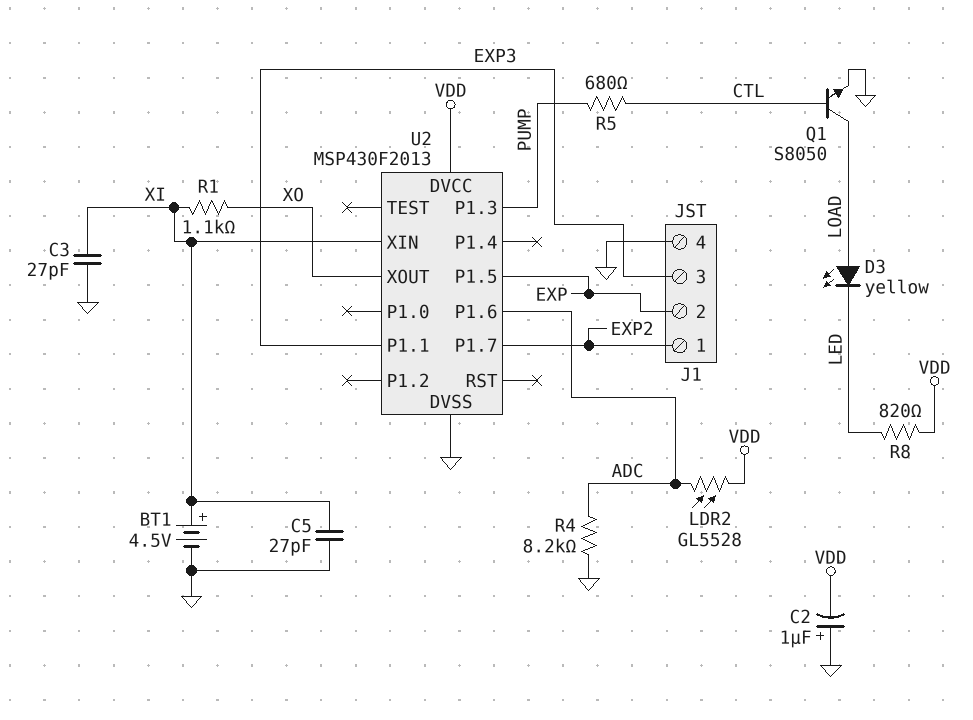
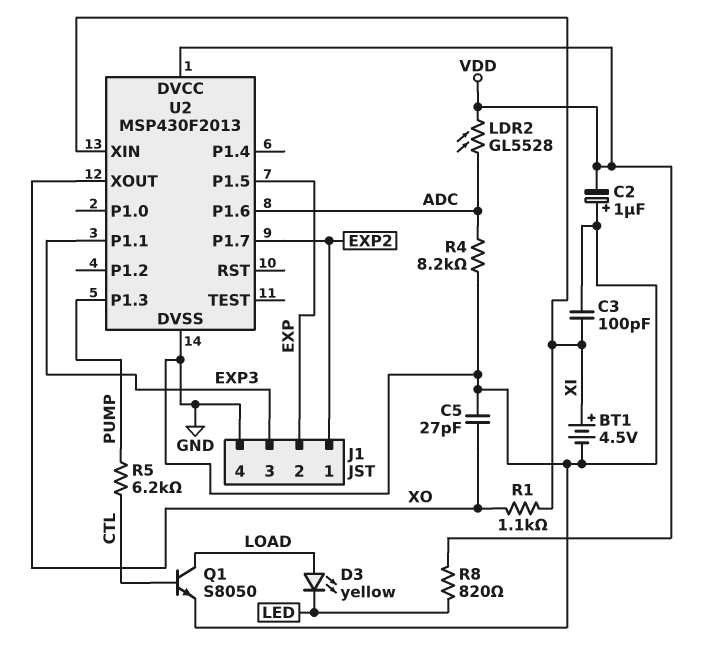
C3: 27pF (GND, XI) -> 100pF (GND, XI)
C5: 27pF (GND, XI) -> 27pF (GND, XO)
R5: 680 (CTL, PUMP) -> 6.2k (CTL, PUMP)

